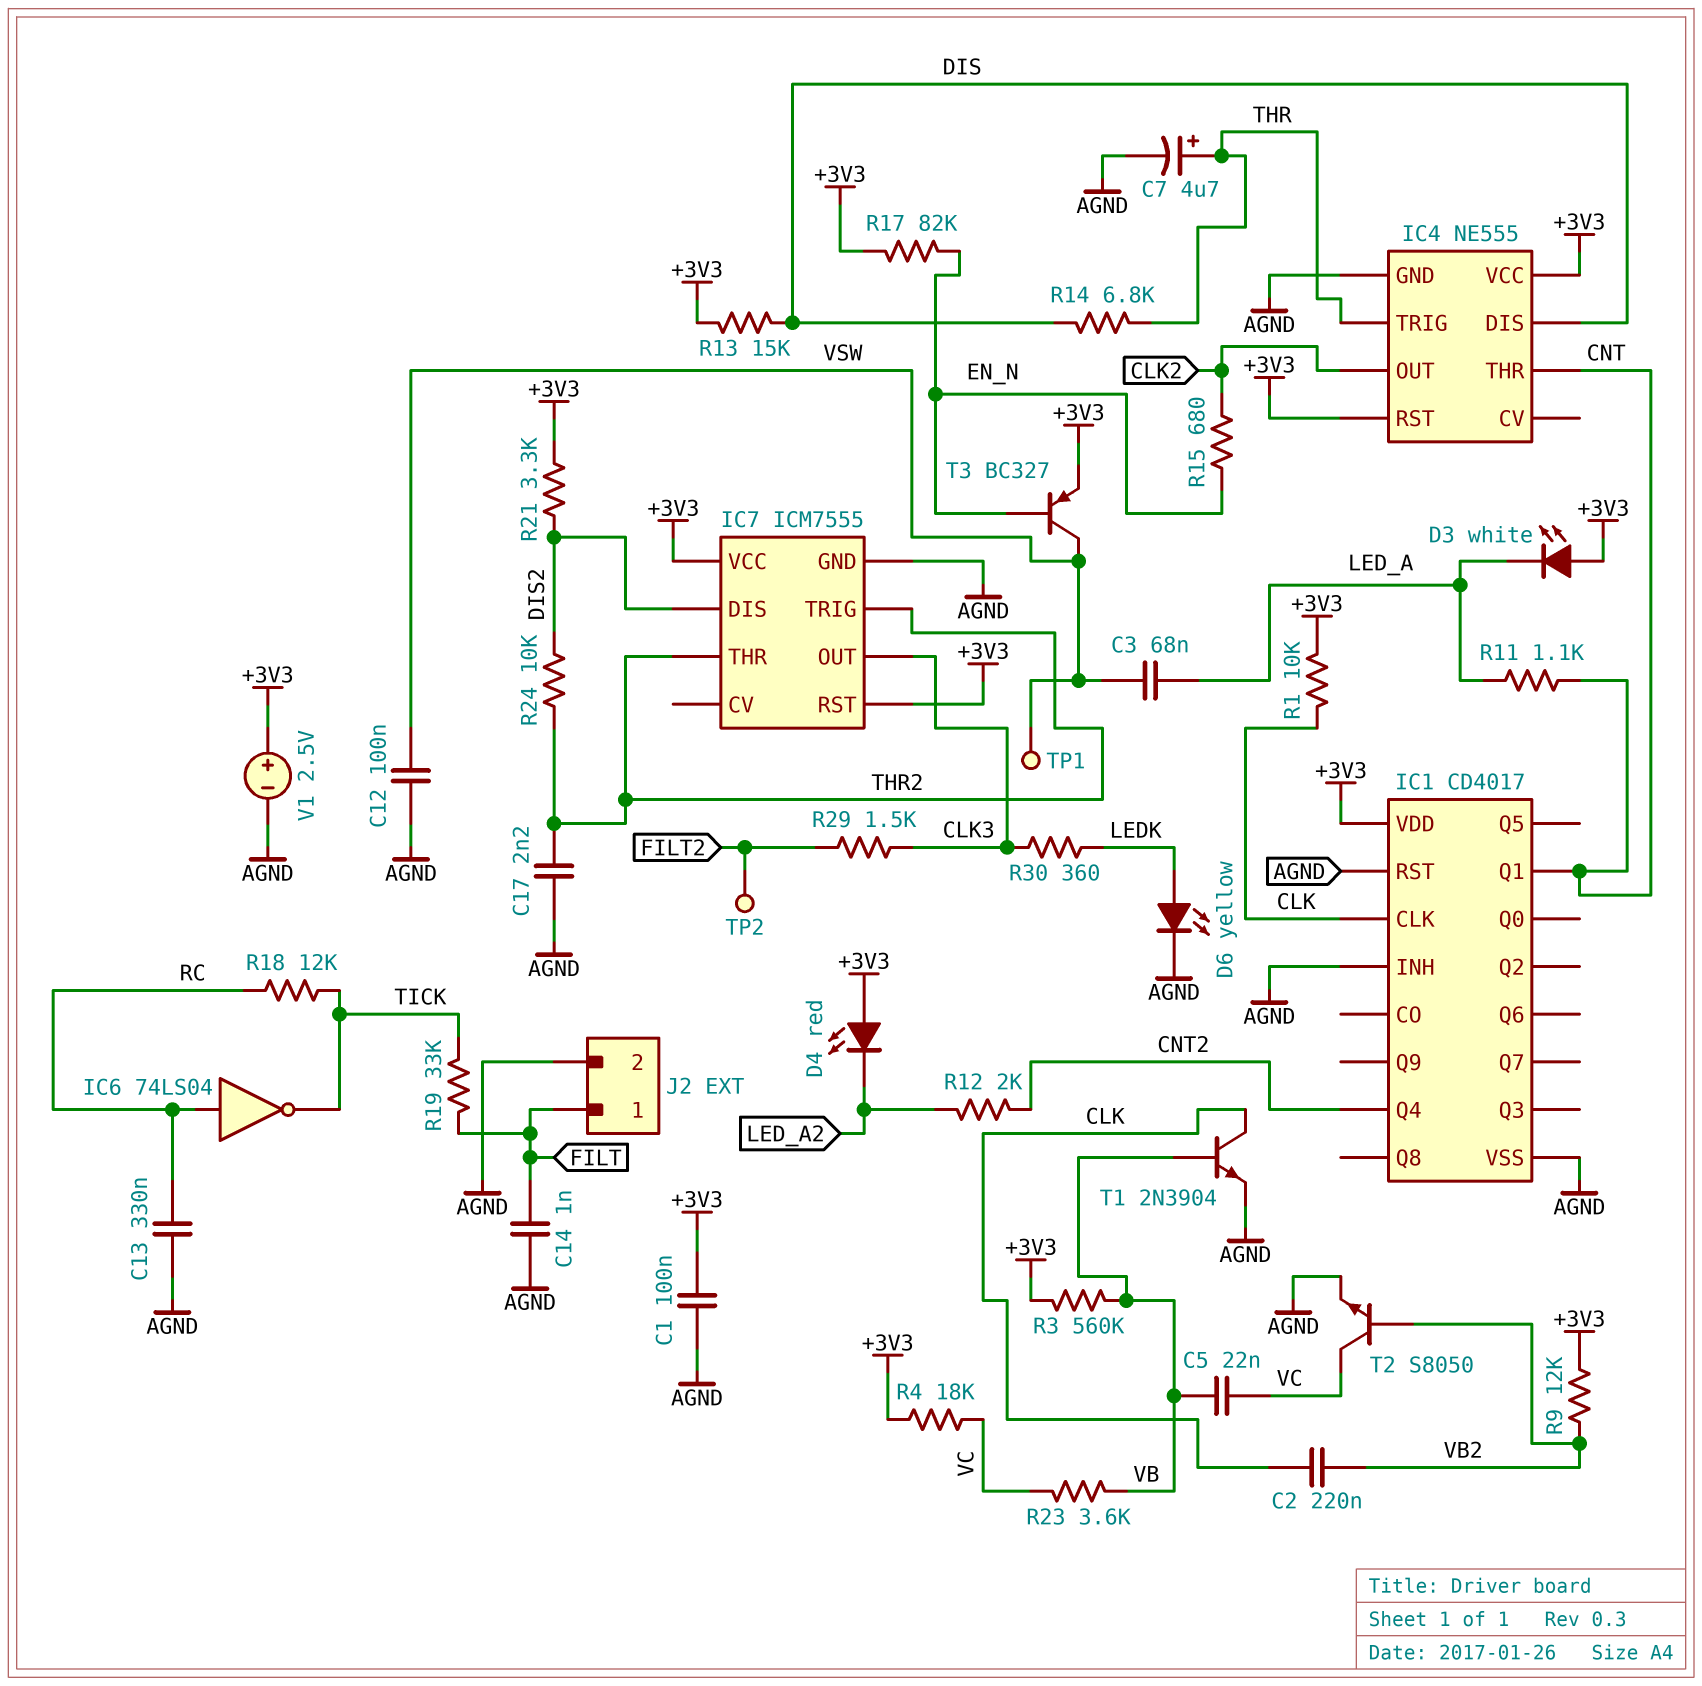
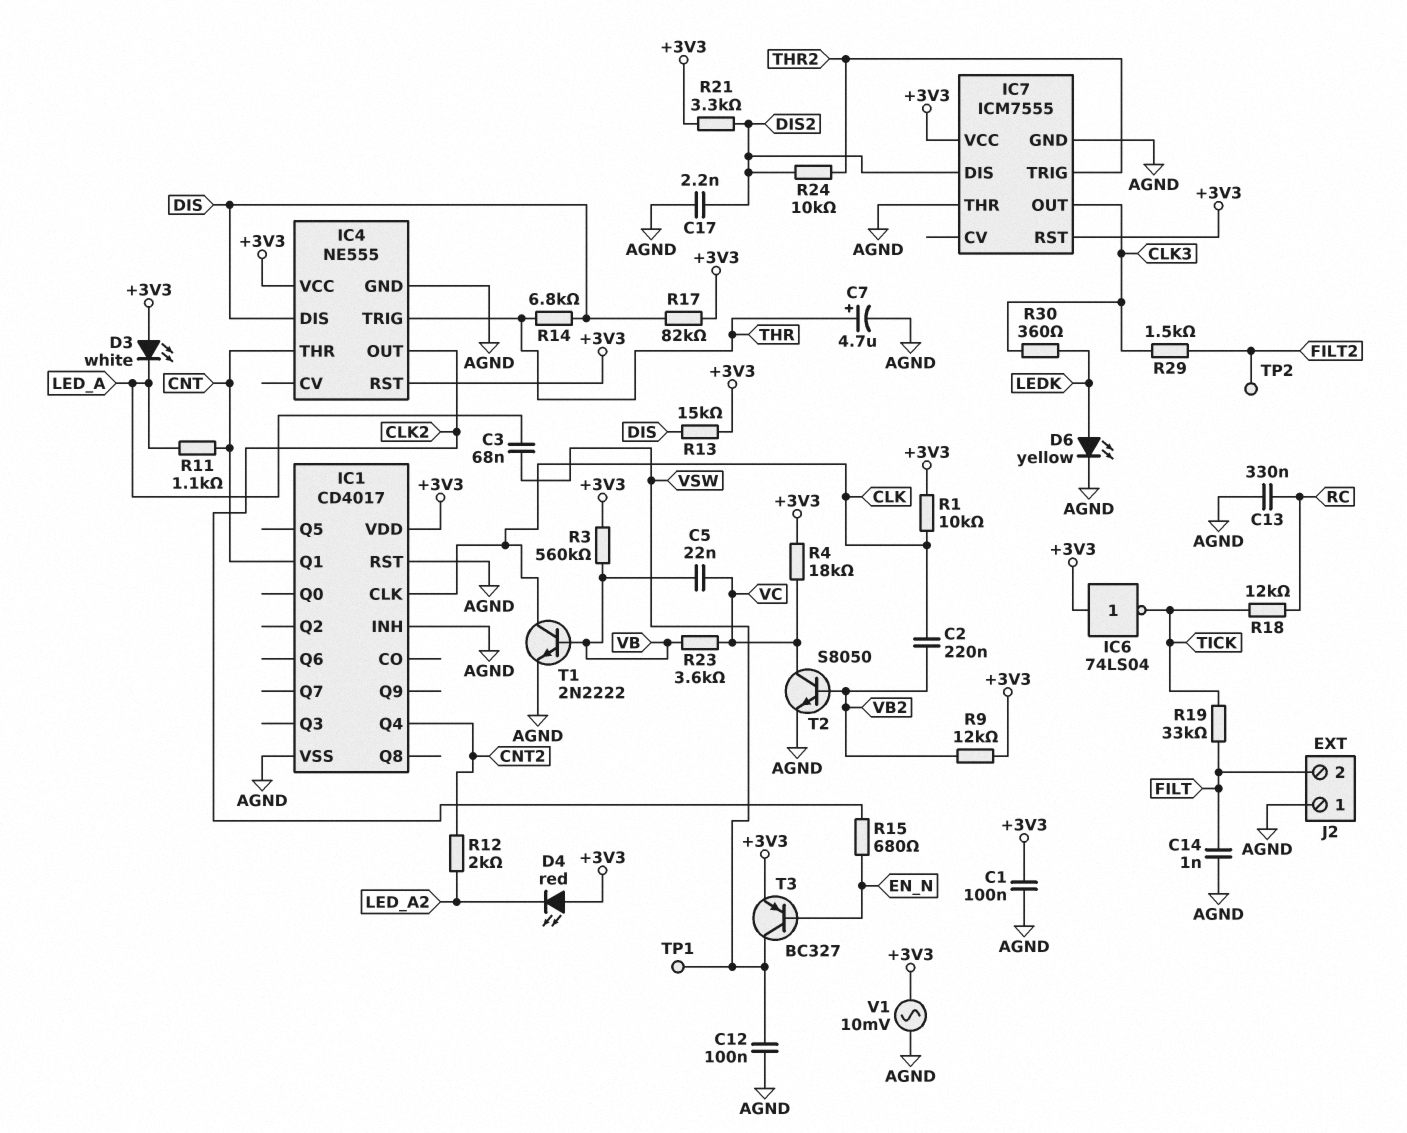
C17: 2.2nF (AGND, THR2) -> 2.2nF (AGND, DIS2)
IC6: NOT 74LS04 (in RC, out TICK) -> NOT 74LS04 (in +3V3, out TICK)
IC7 pin THR: THR2 -> AGND
J2 pin 1: FILT -> AGND
J2 pin 2: AGND -> FILT
R17: 82k (+3V3, EN_N) -> 82k (+3V3, DIS)
T1: NPN 2N3904 (B VB, C CLK, E AGND) -> NPN 2N2222 (B VB, C CLK, E AGND)
V1: 2.5V (plus +3V3, minus AGND) -> AC 10mV (+3V3, AGND)

